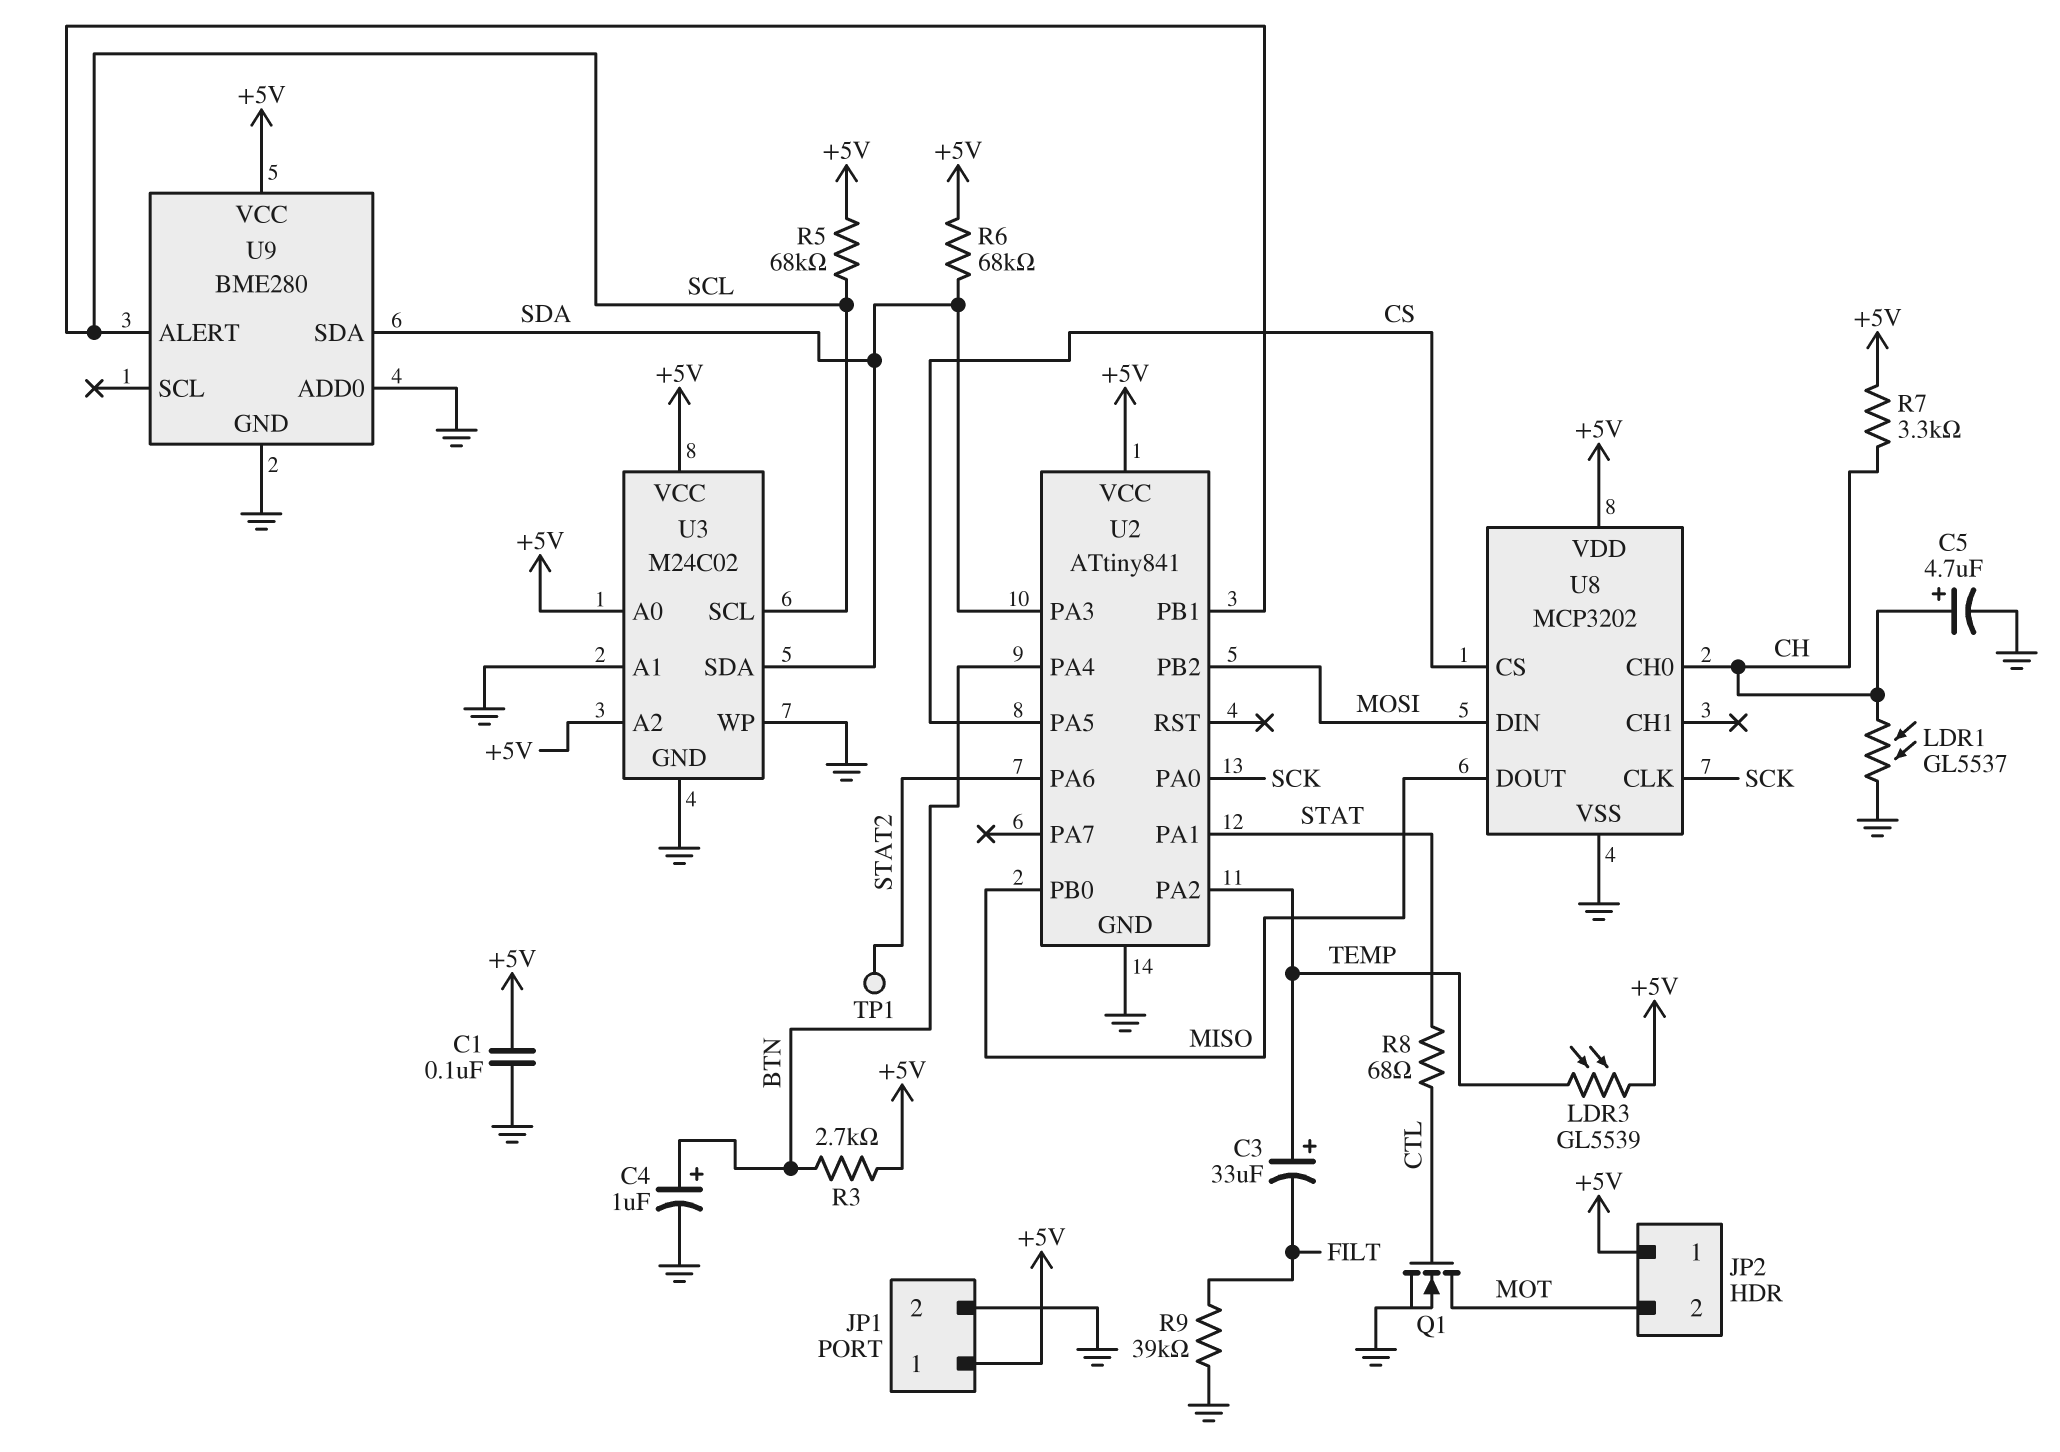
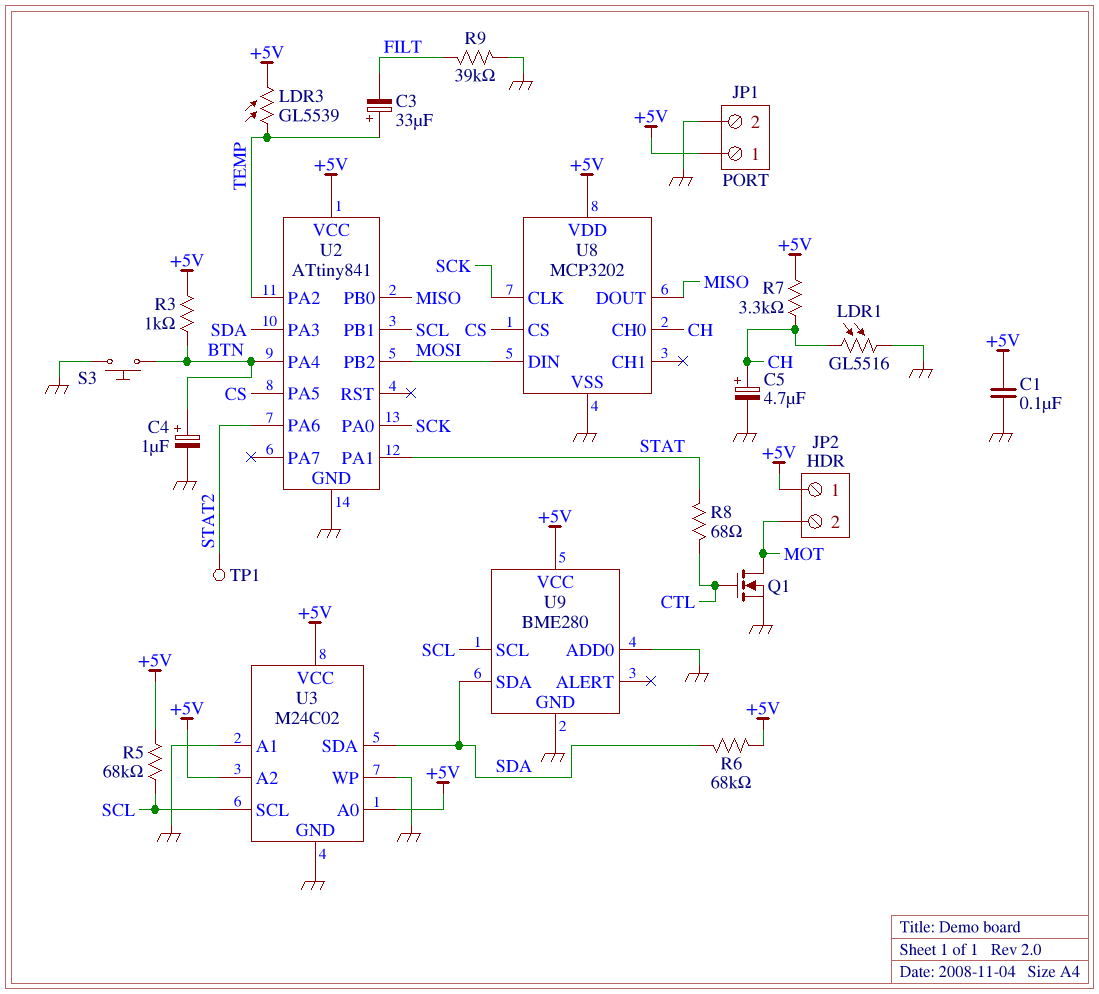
LDR1: GL5537 (CH, GND) -> GL5516 (CH, GND)
R3: 2.7k (+5V, BTN) -> 1k (+5V, BTN)
S3: none -> button (BTN, GND)
U9 pin ALERT: SCL -> none
U9 pin SCL: none -> SCL

